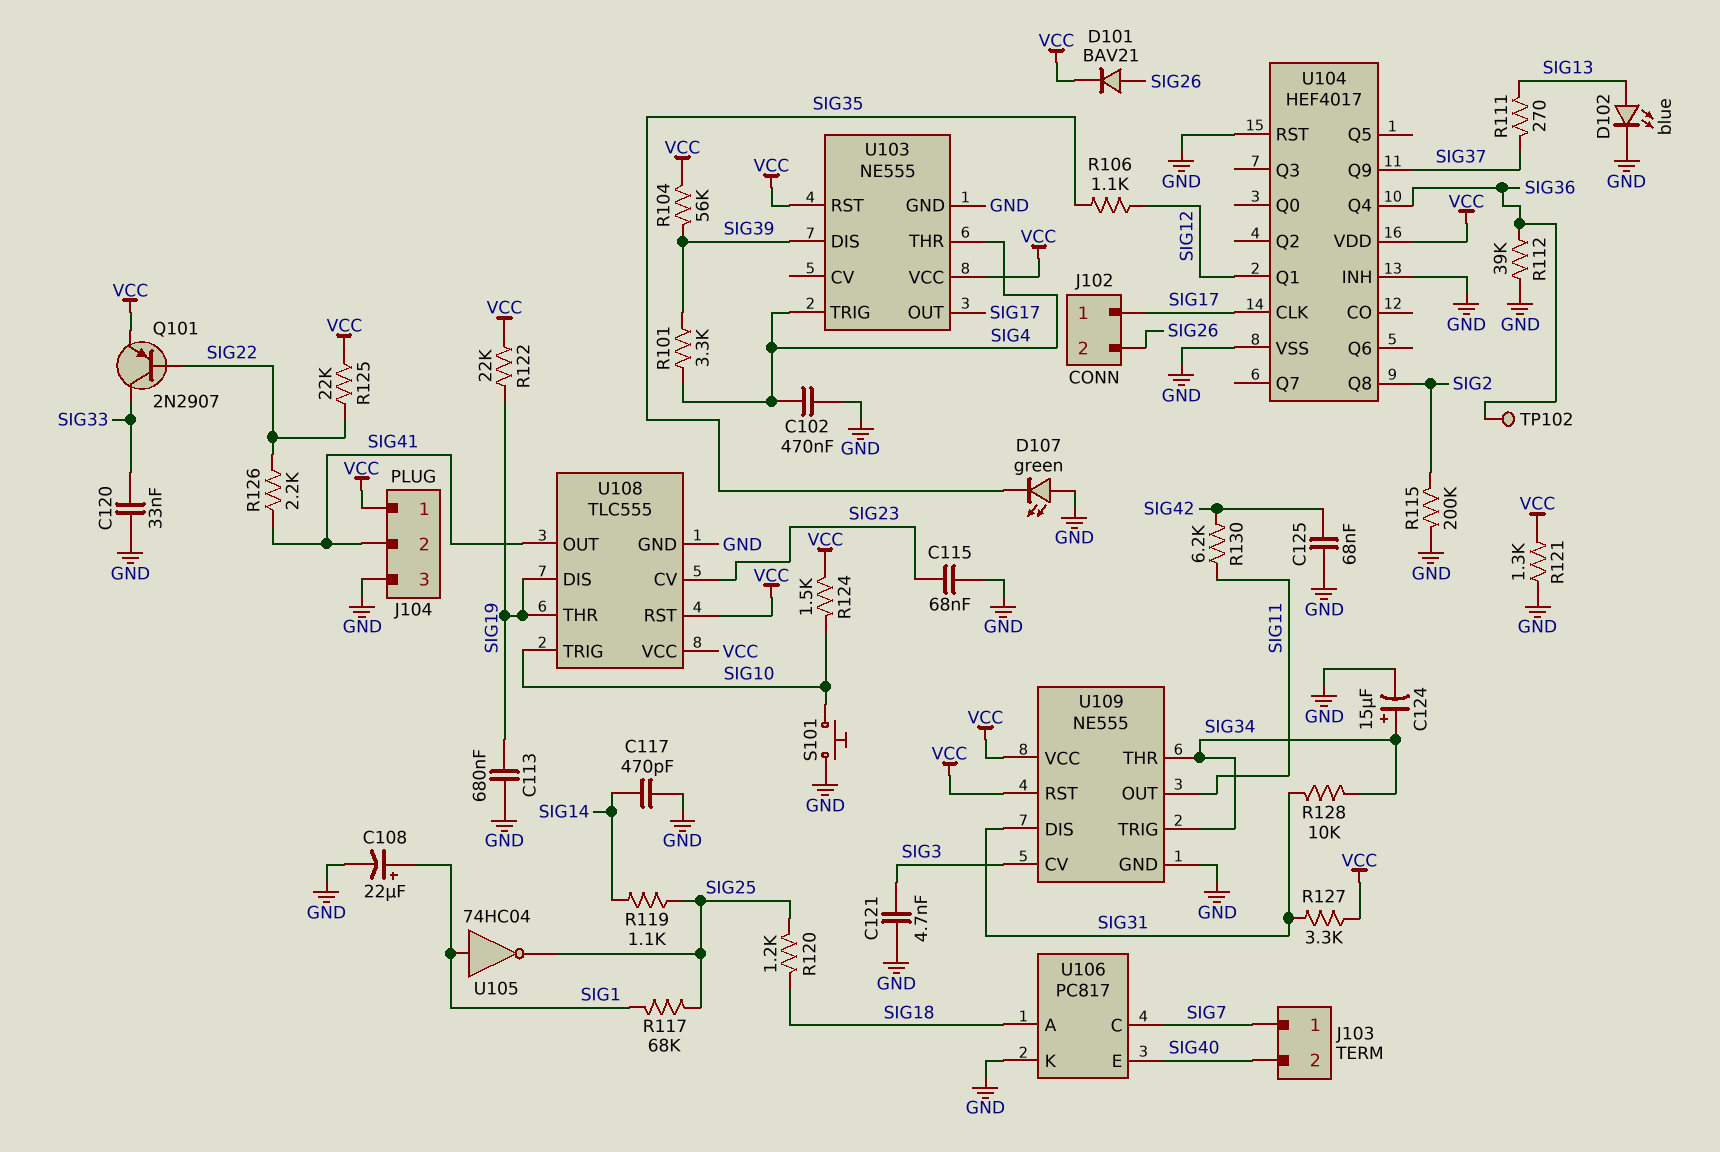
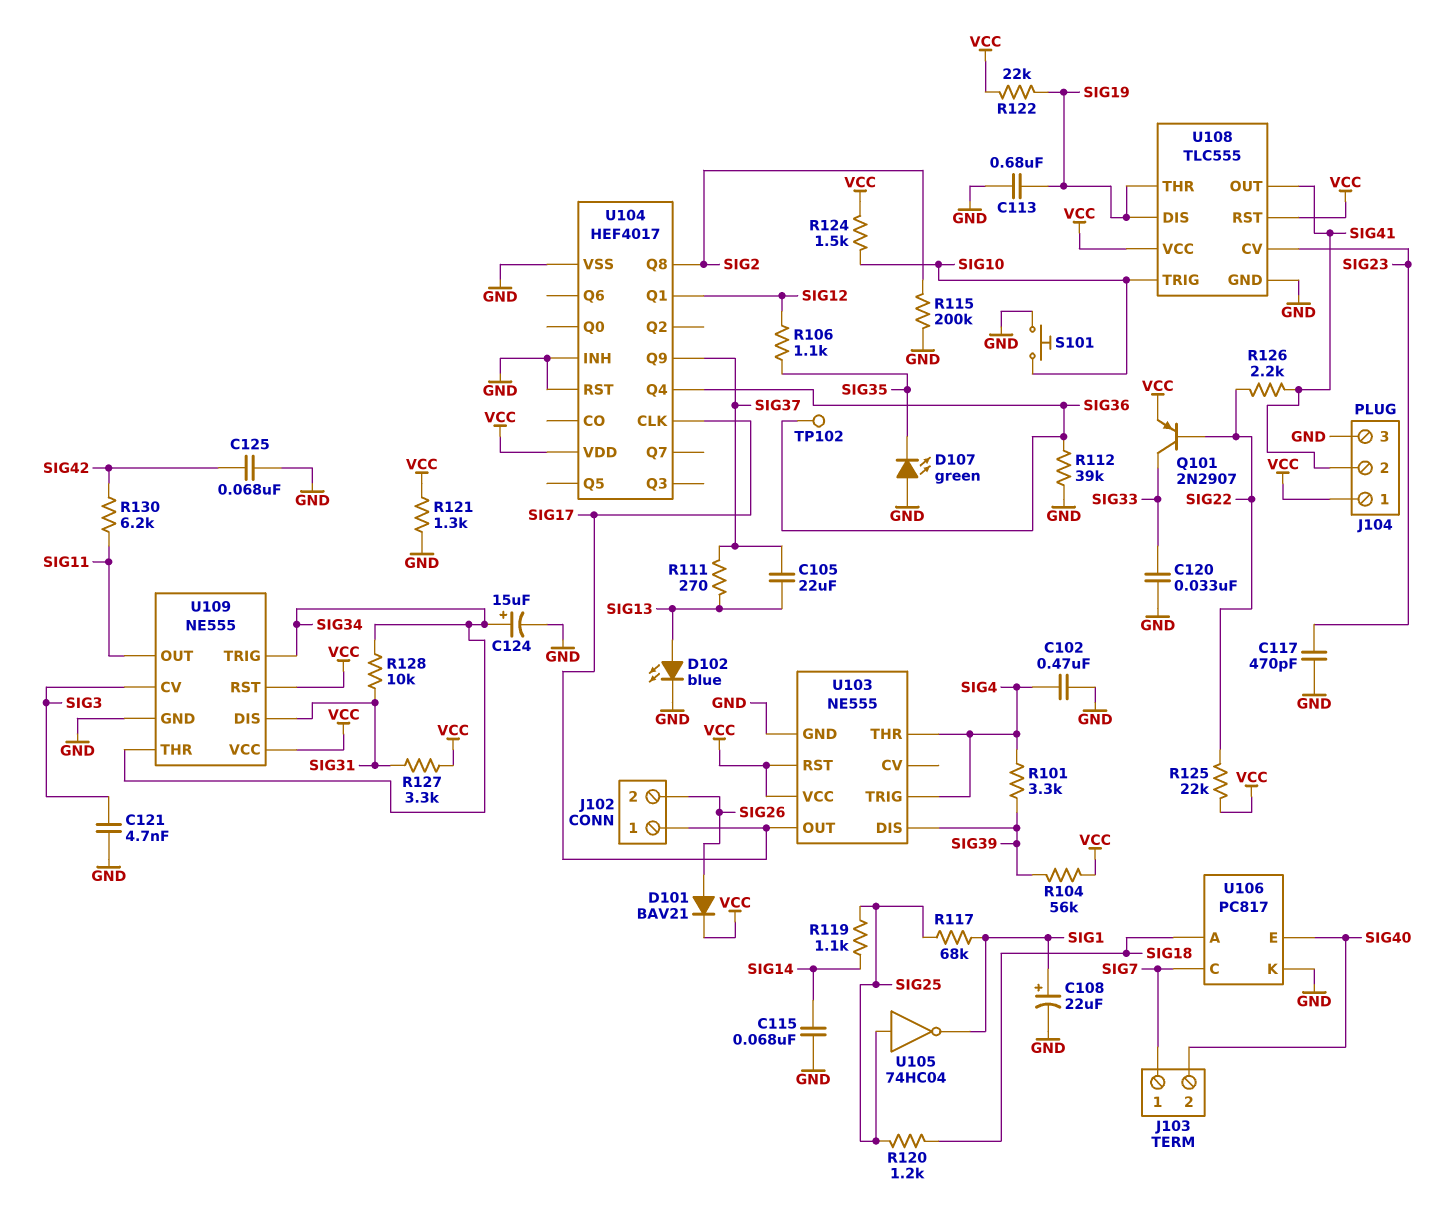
C105: none -> 22uF (SIG13, SIG37)
C115: 68nF (GND, SIG23) -> 68nF (GND, SIG14)
C117: 470pF (GND, SIG14) -> 470pF (GND, SIG23)
U105: NOT 74HC04 (in SIG1, out SIG25) -> NOT 74HC04 (in SIG25, out SIG1)

